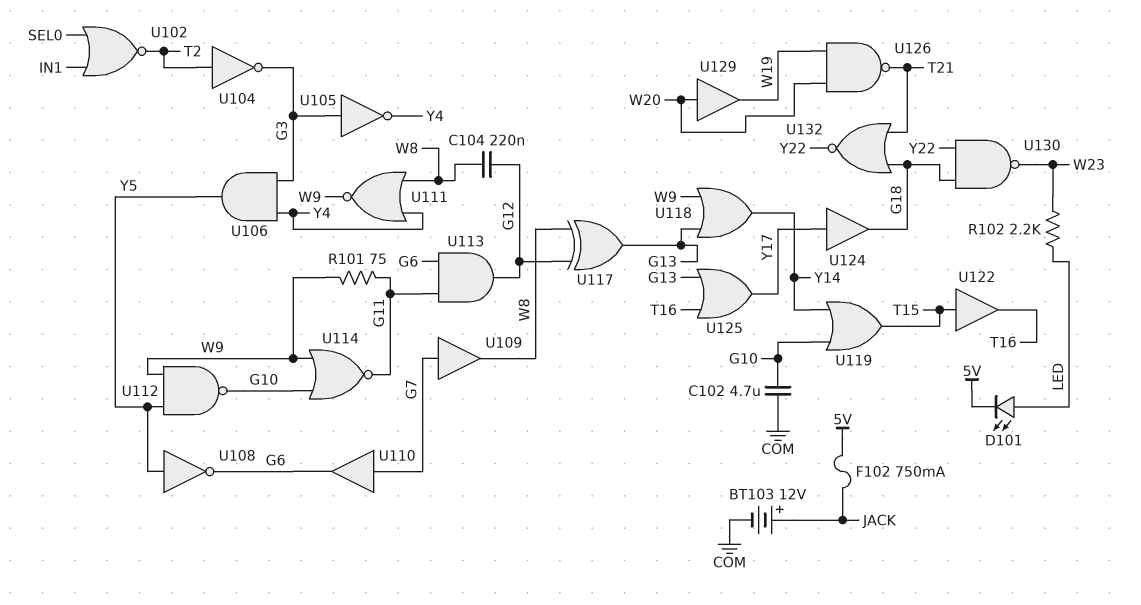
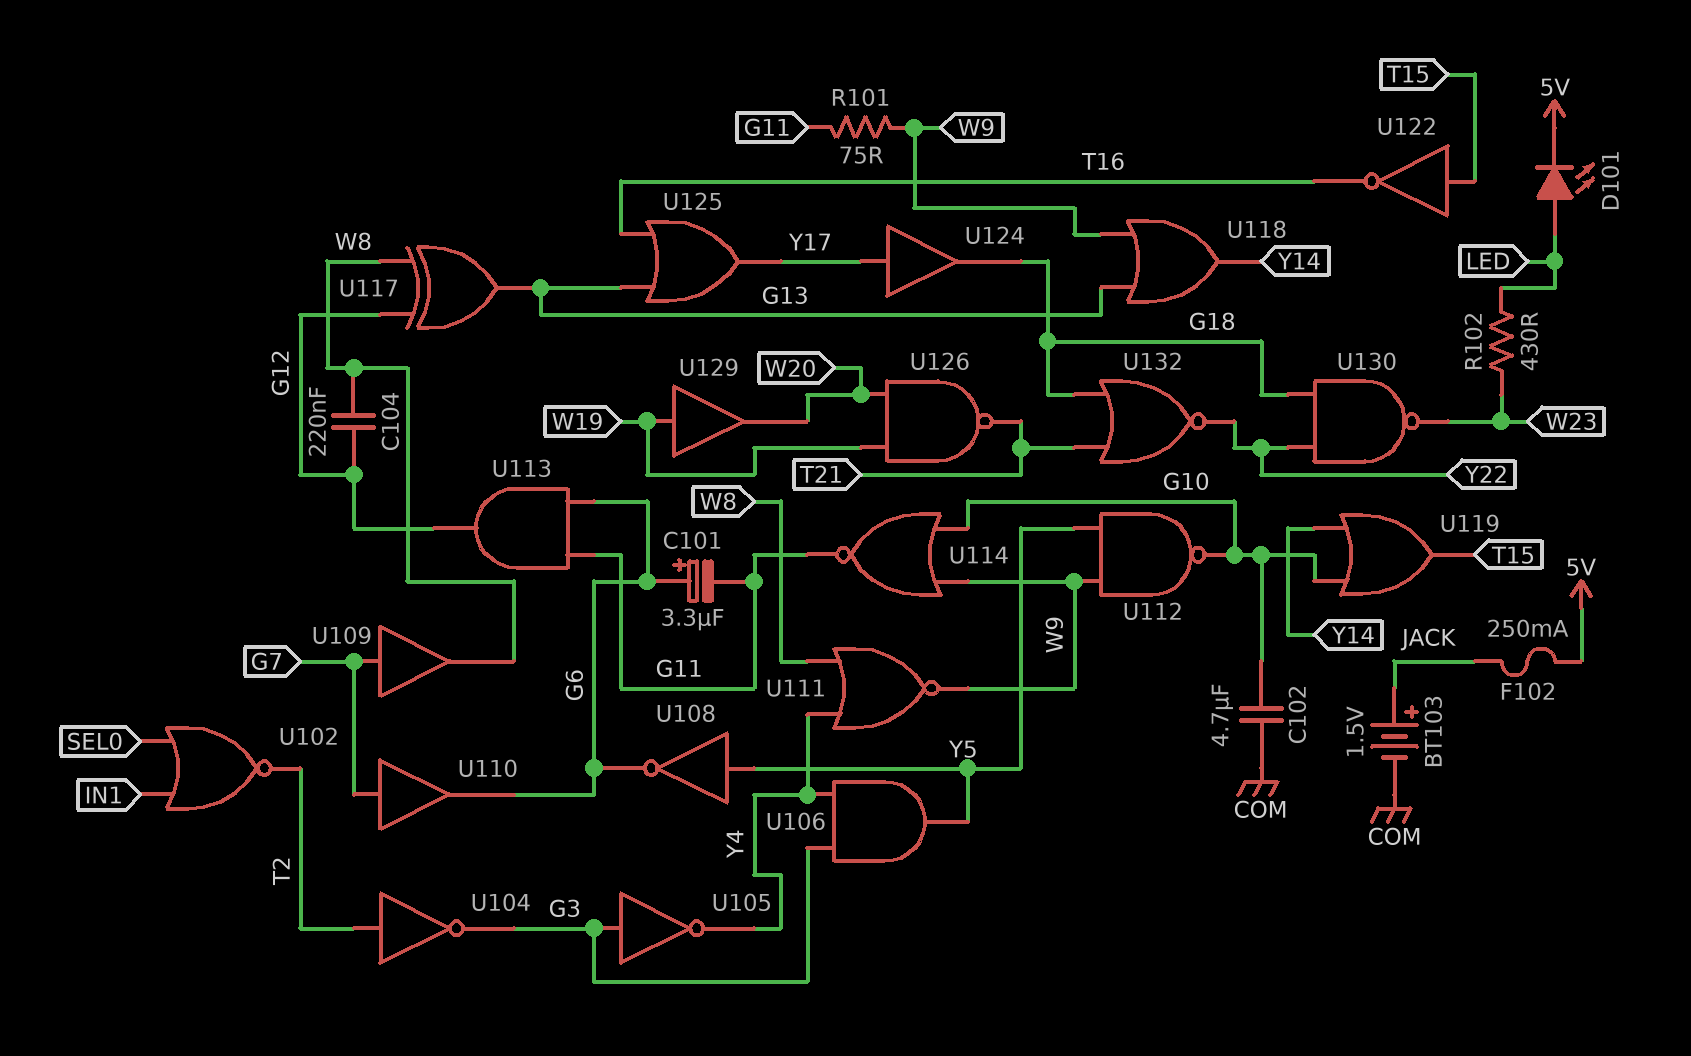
BT103: 12V (plus JACK, minus COM) -> 1.5V (plus JACK, minus COM)
C101: none -> 3.3uF (plus G6, minus G11)
F102: 750mA (5V, JACK) -> 250mA (5V, JACK)
R102: 2.2k (LED, W23) -> 430 (LED, W23)
U122: buffer (in T15, out T16) -> NOT (in T15, out T16)
U129: buffer (in W20, out W19) -> buffer (in W19, out W20)

